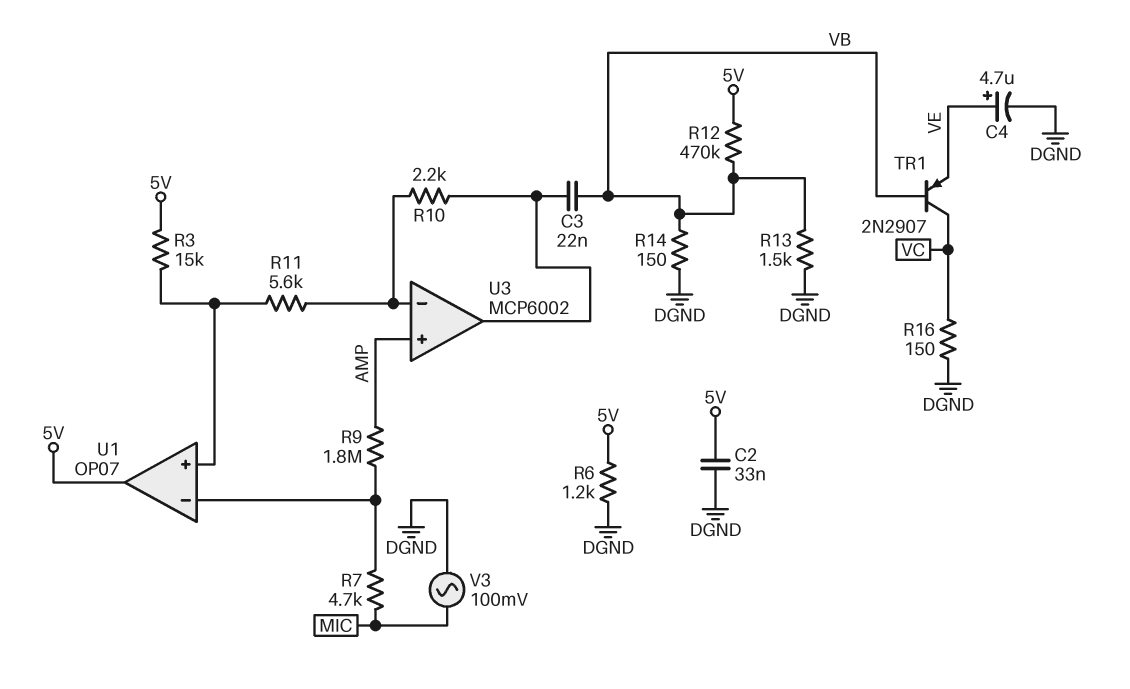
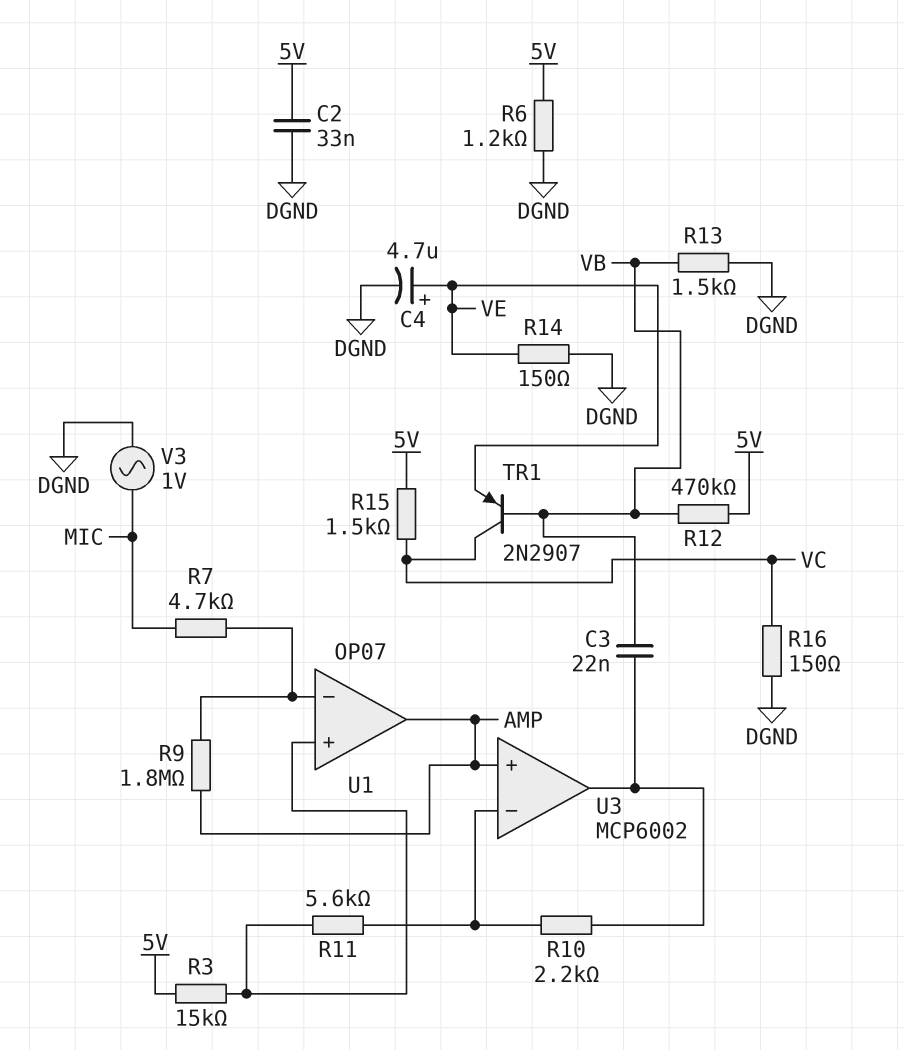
R14: 150 (DGND, VB) -> 150 (DGND, VE)
R15: none -> 1.5k (5V, VC)
U1 pin out: 5V -> AMP
V3: AC 100mV (DGND, MIC) -> AC 1V (DGND, MIC)

